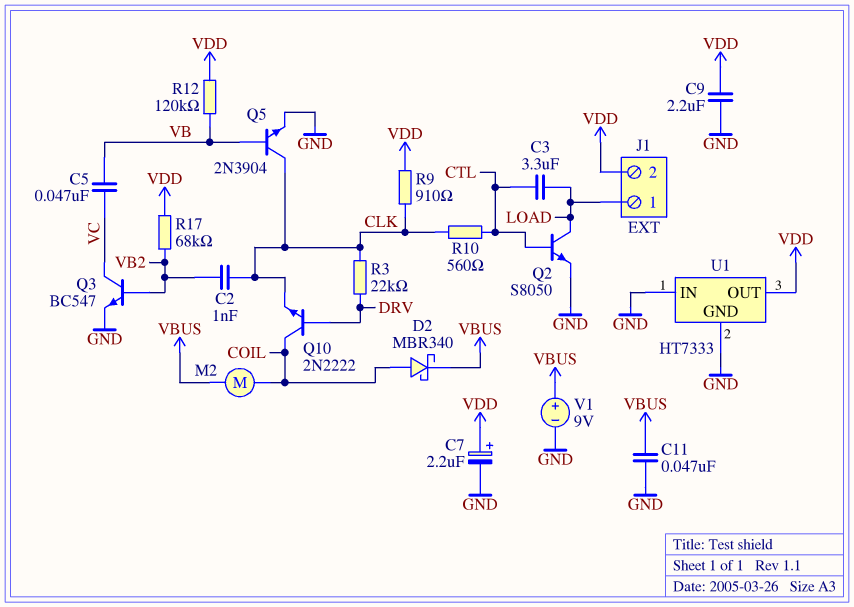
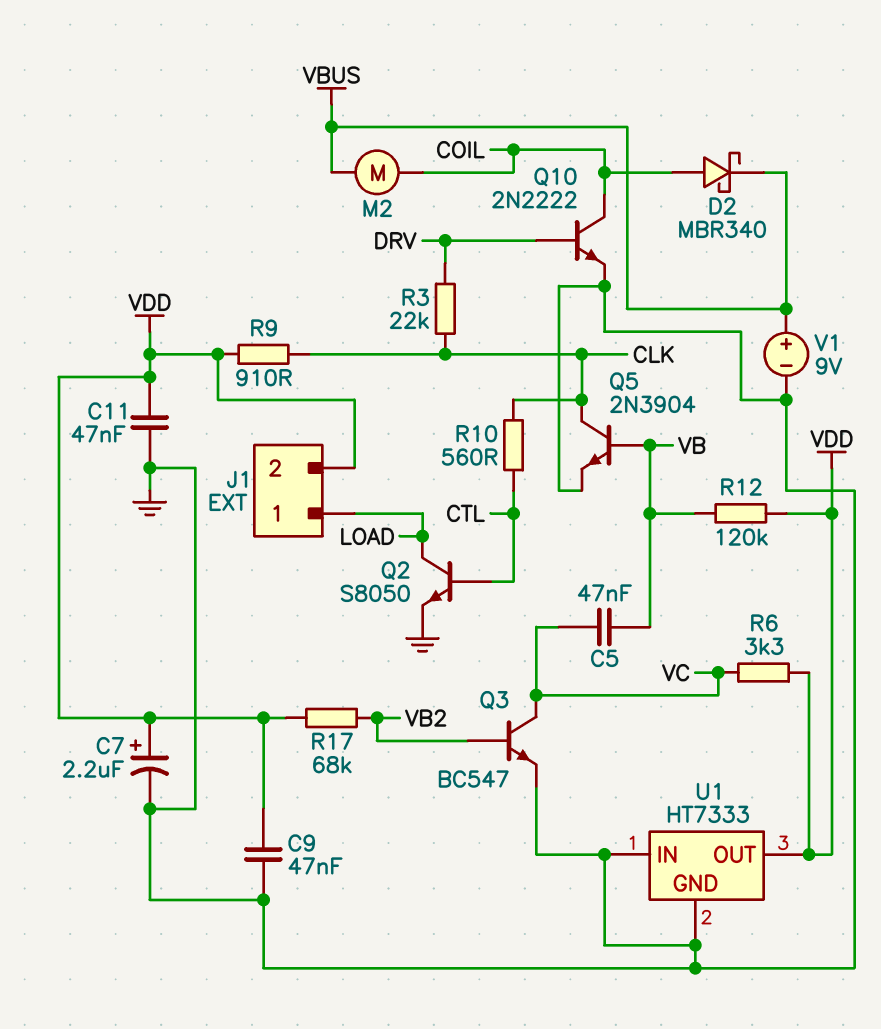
C2: 1nF (CLK, VB2) -> none
C3: 3.3uF (CTL, LOAD) -> none
C9: 2.2uF (GND, VDD) -> 47nF (GND, VDD)
C11: 47nF (GND, VBUS) -> 47nF (GND, VDD)
Q10: NPN 2N2222 (B DRV, C COIL, E CLK) -> NPN 2N2222 (B DRV, C COIL, E GND)
R6: none -> 3.3k (VC, VDD)

